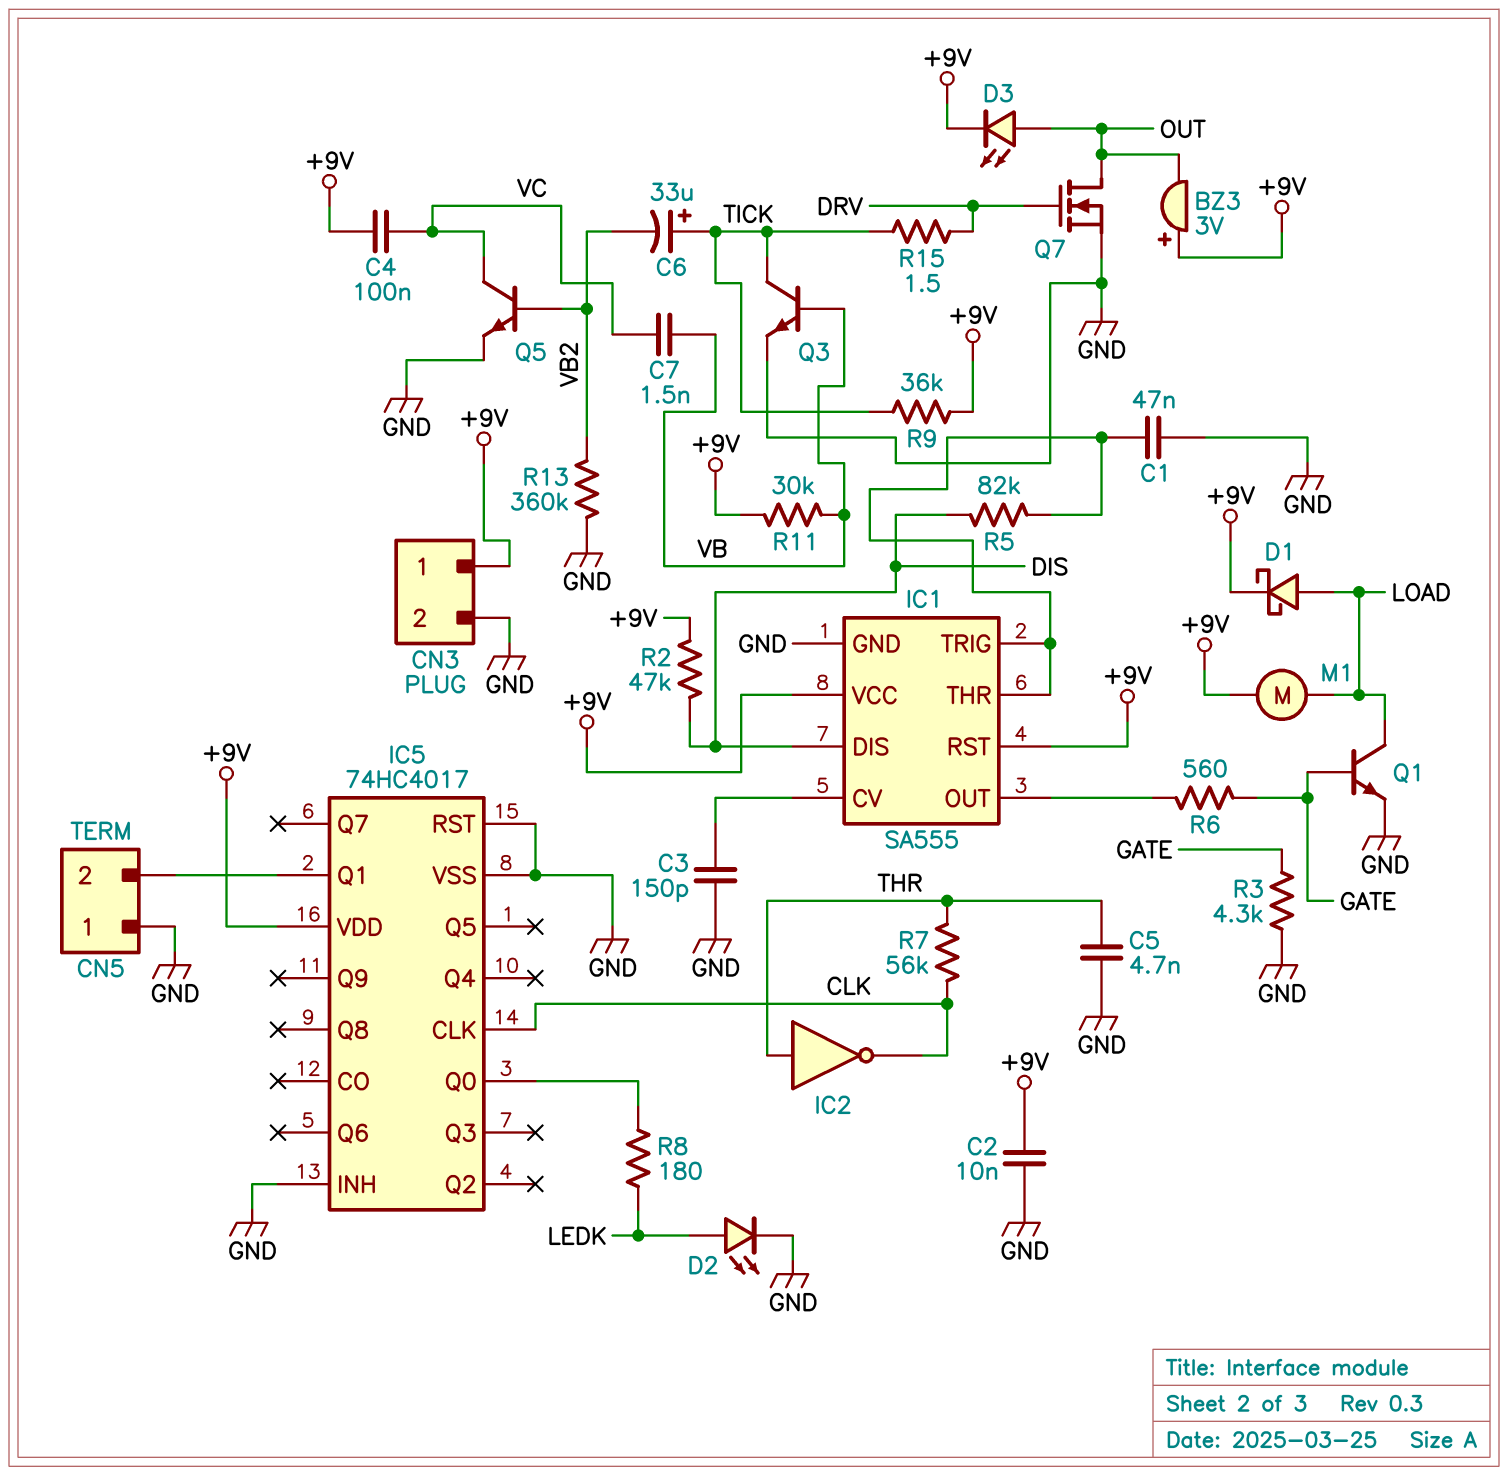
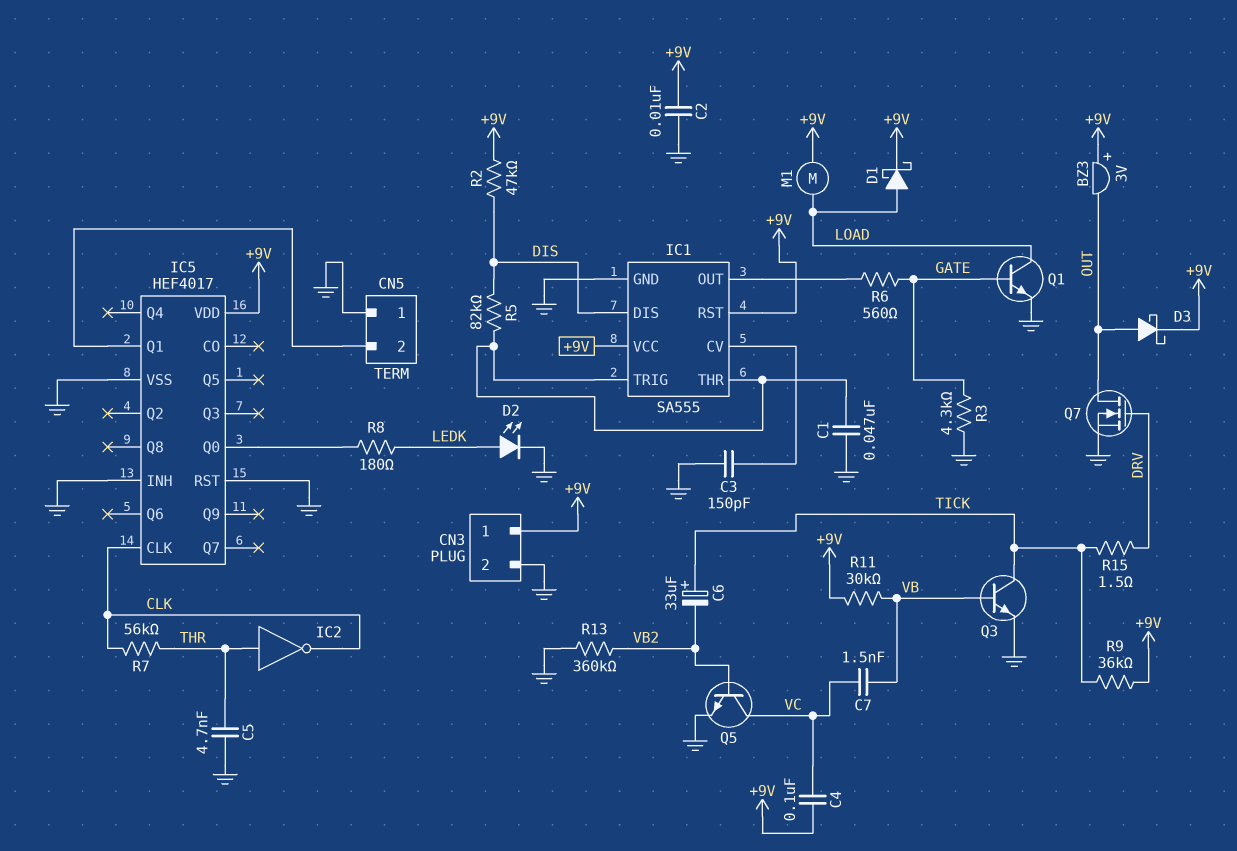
D3: LED (A OUT, K +9V) -> schottky (A OUT, K +9V)
IC5: 74HC4017 -> HEF4017

